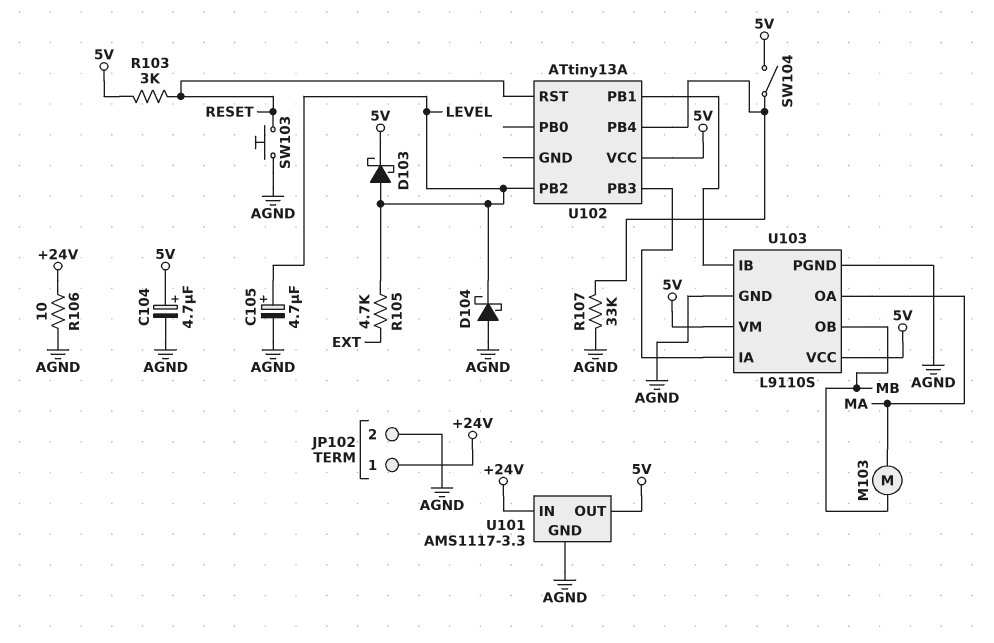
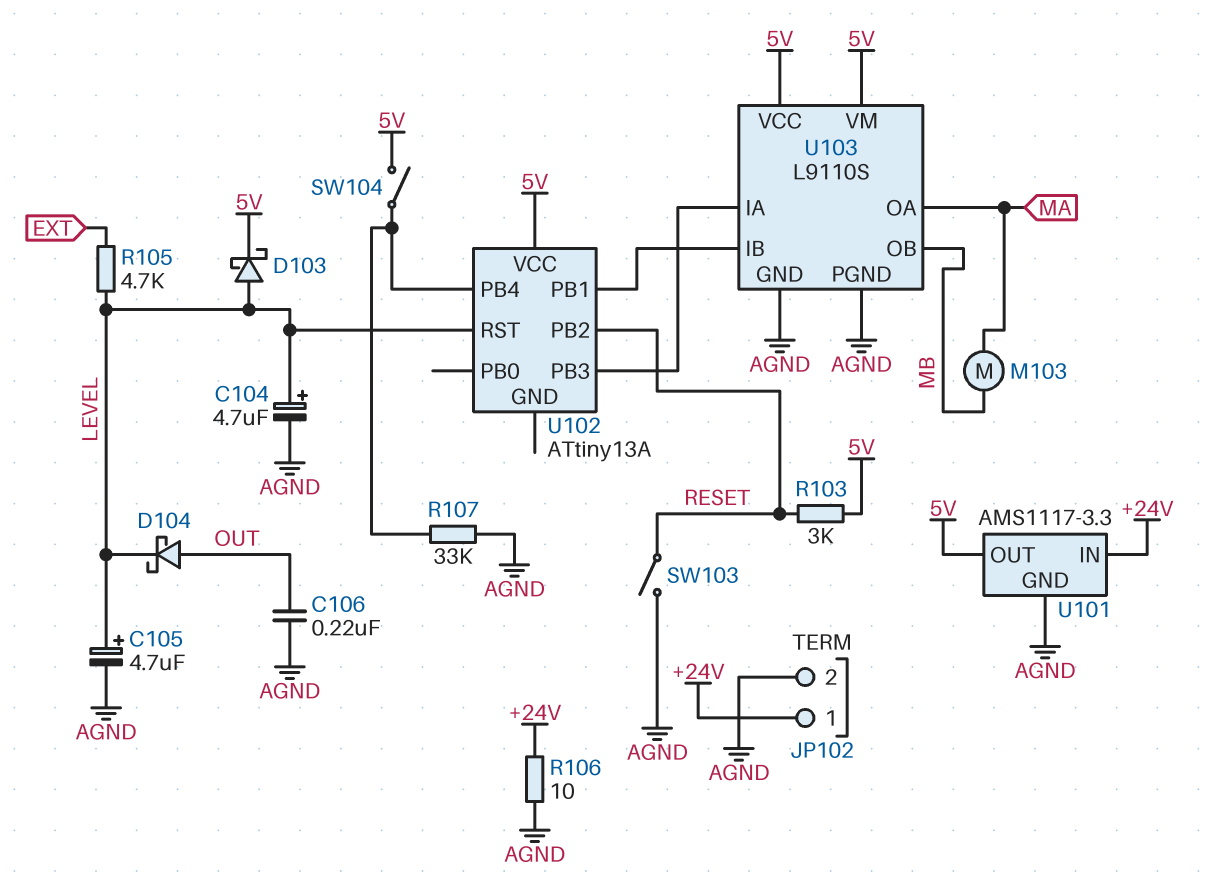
C104: 4.7uF (plus 5V, minus AGND) -> 4.7uF (plus LEVEL, minus AGND)
C106: none -> 220nF (AGND, OUT)
D104: schottky (A AGND, K LEVEL) -> schottky (A OUT, K LEVEL)
SW103: button (AGND, RESET) -> switch (AGND, RESET)
U102 pin PB2: LEVEL -> RESET
U102 pin RST: RESET -> LEVEL

